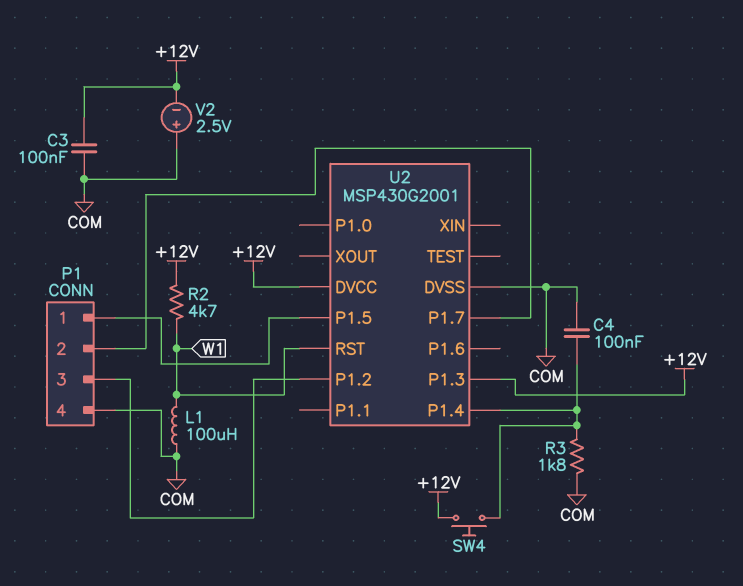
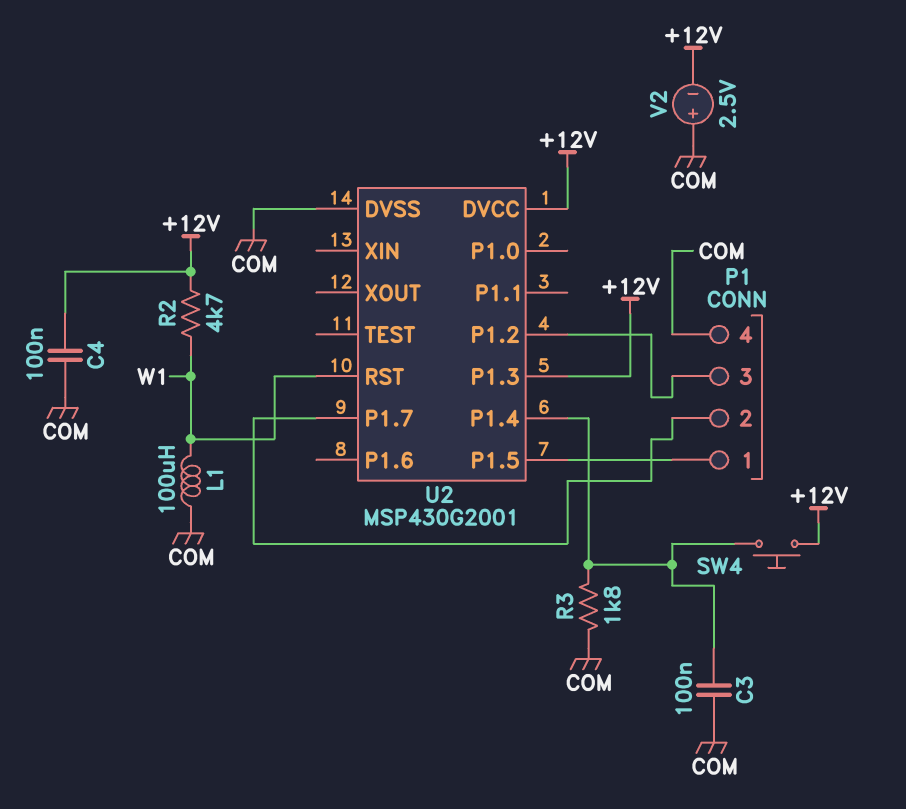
C3: 100nF (+12V, COM) -> 100nF (COM, U2/P1.4)
C4: 100nF (COM, U2/P1.4) -> 100nF (+12V, COM)

